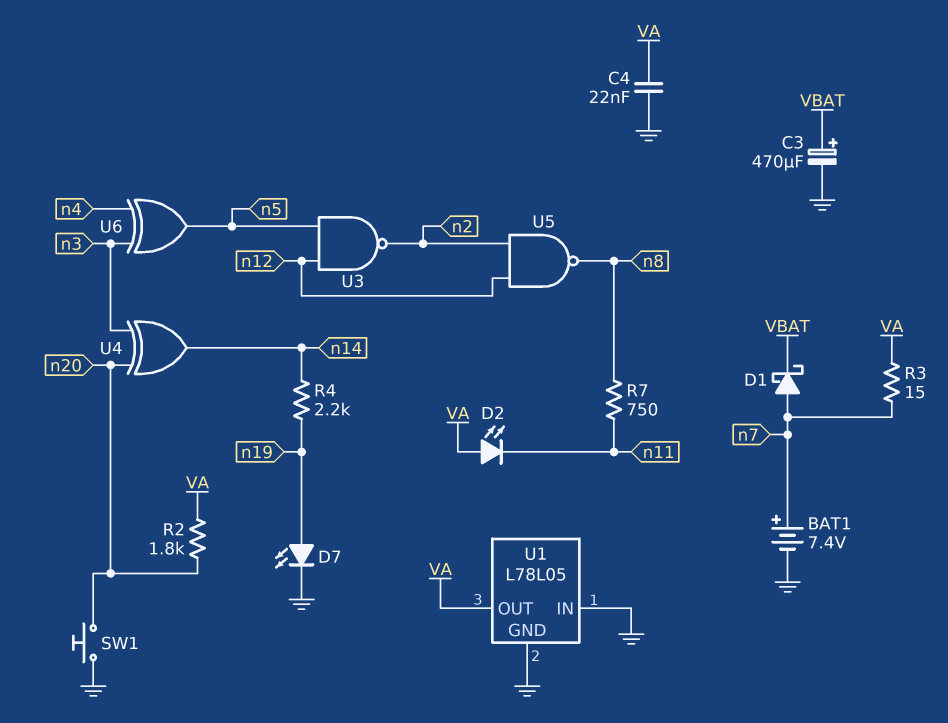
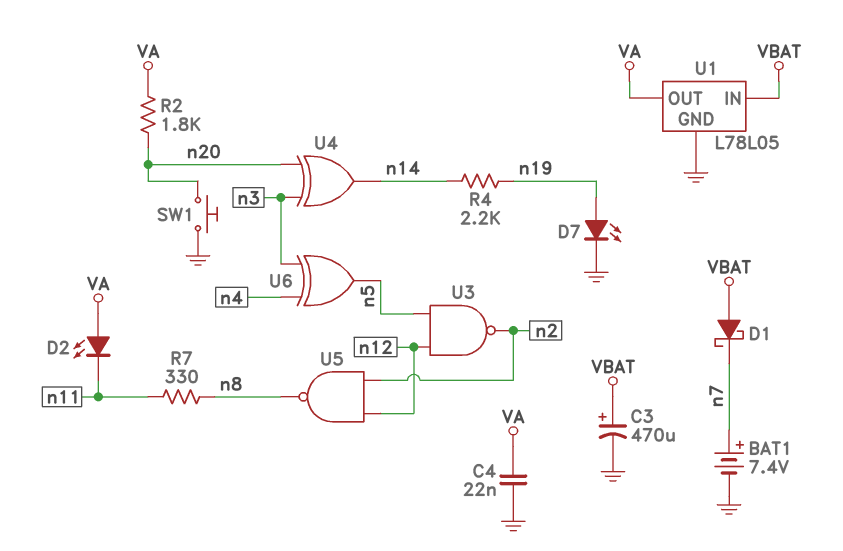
D1: schottky (A n7, K VBAT) -> schottky (A VBAT, K n7)
R3: 15 (VA, n7) -> none
R7: 750 (n8, n11) -> 330 (n8, n11)
U1 pin IN: GND -> VBAT

